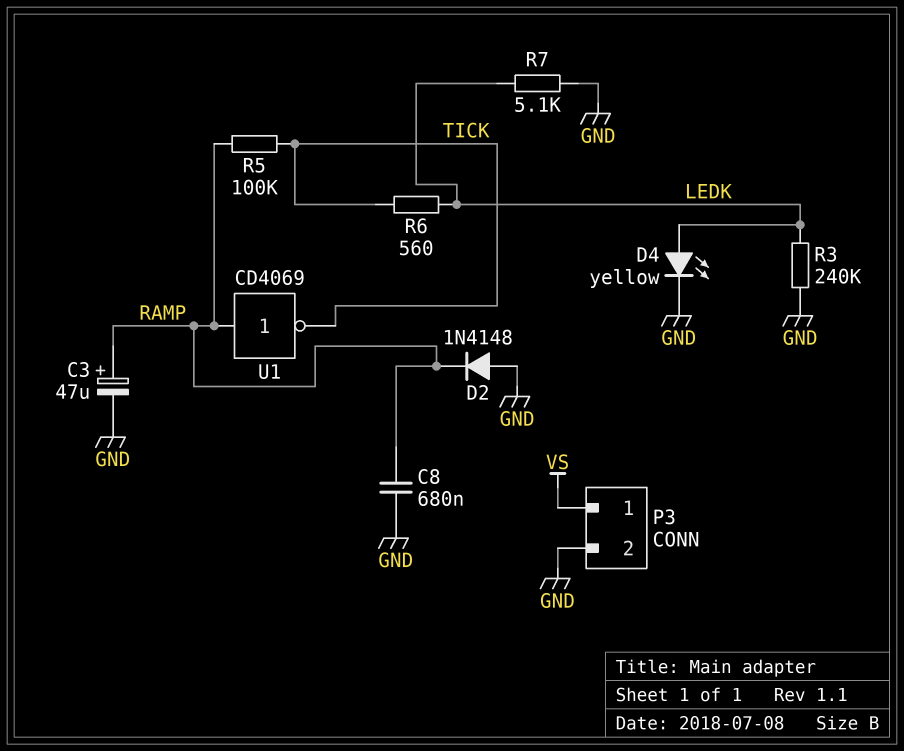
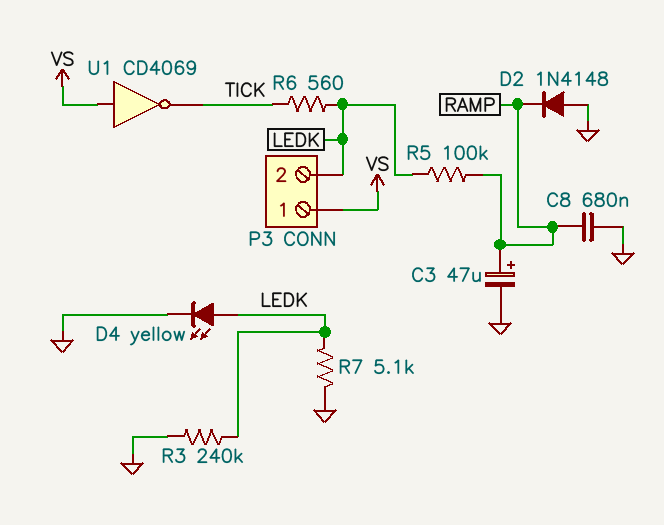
P3 pin 2: GND -> LEDK
R5: 100k (RAMP, TICK) -> 100k (LEDK, RAMP)
U1: NOT CD4069 (in RAMP, out TICK) -> NOT CD4069 (in VS, out TICK)

